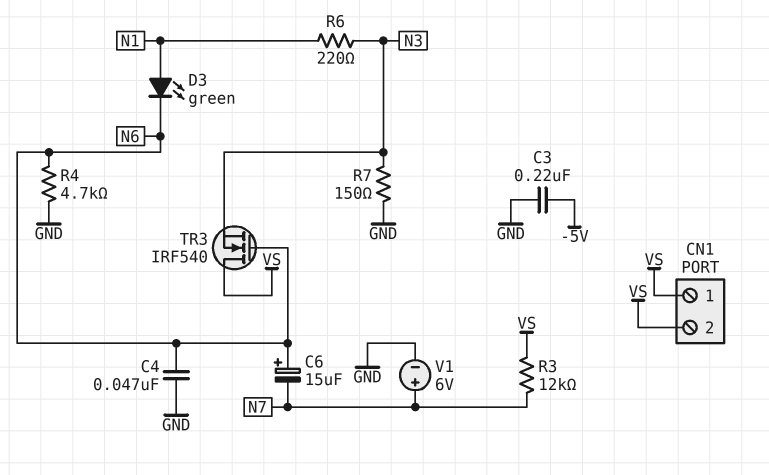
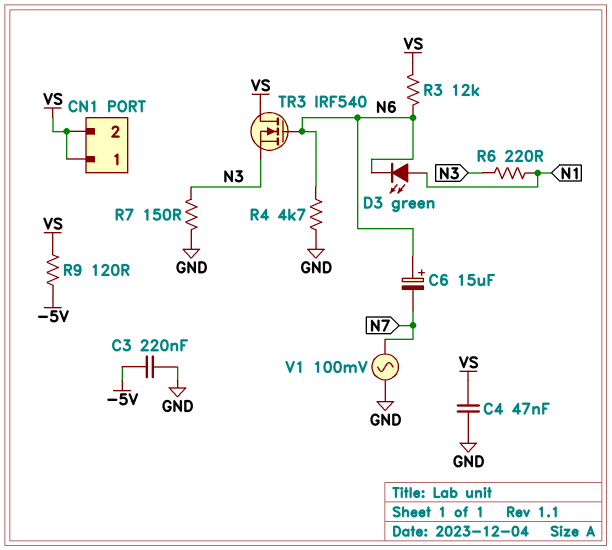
C4: 47nF (GND, N6) -> 47nF (GND, VS)
R3: 12k (N7, VS) -> 12k (N6, VS)
R9: none -> 120 (-5V, VS)
V1: 6V (plus N7, minus GND) -> AC 100mV (GND, N7)

